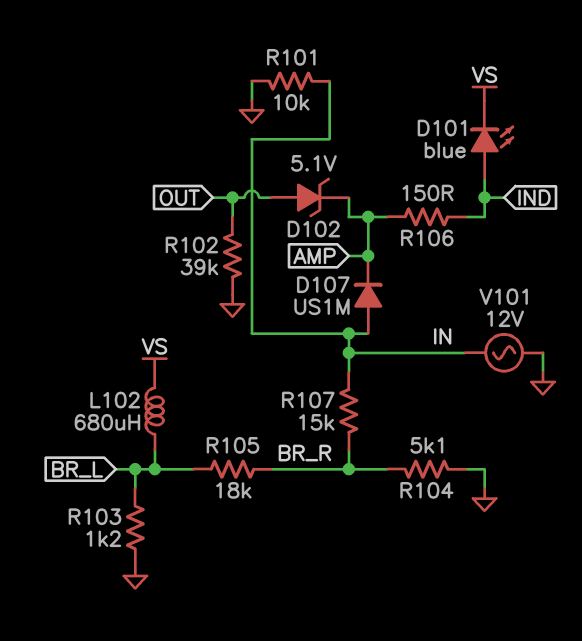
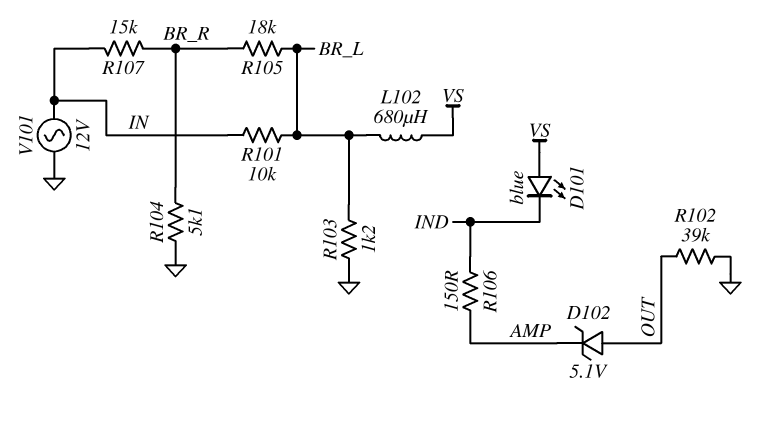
D101: LED blue (A IND, K VS) -> LED blue (A VS, K IND)
D107: diode US1M (A IN, K AMP) -> none
R101: 10k (GND, IN) -> 10k (BR_L, IN)

